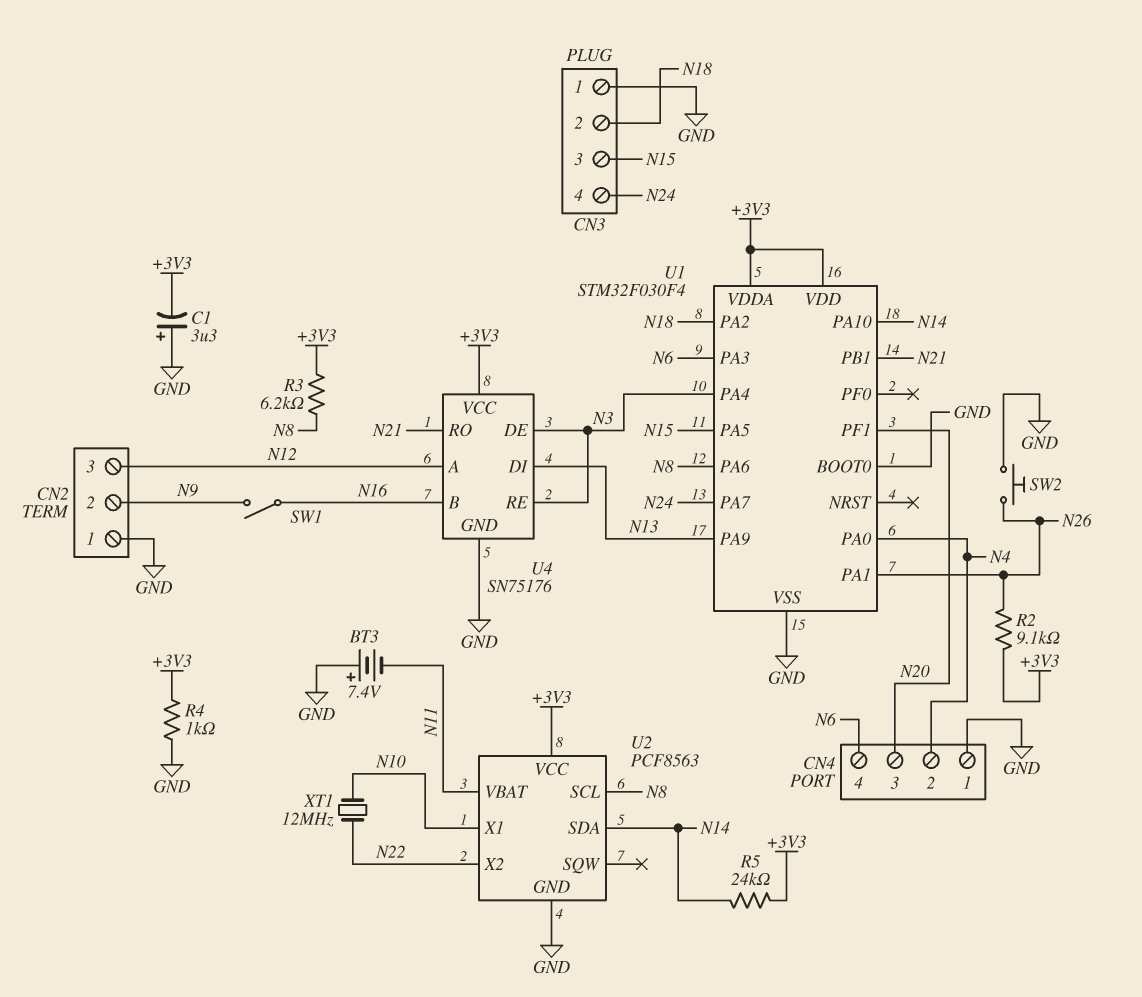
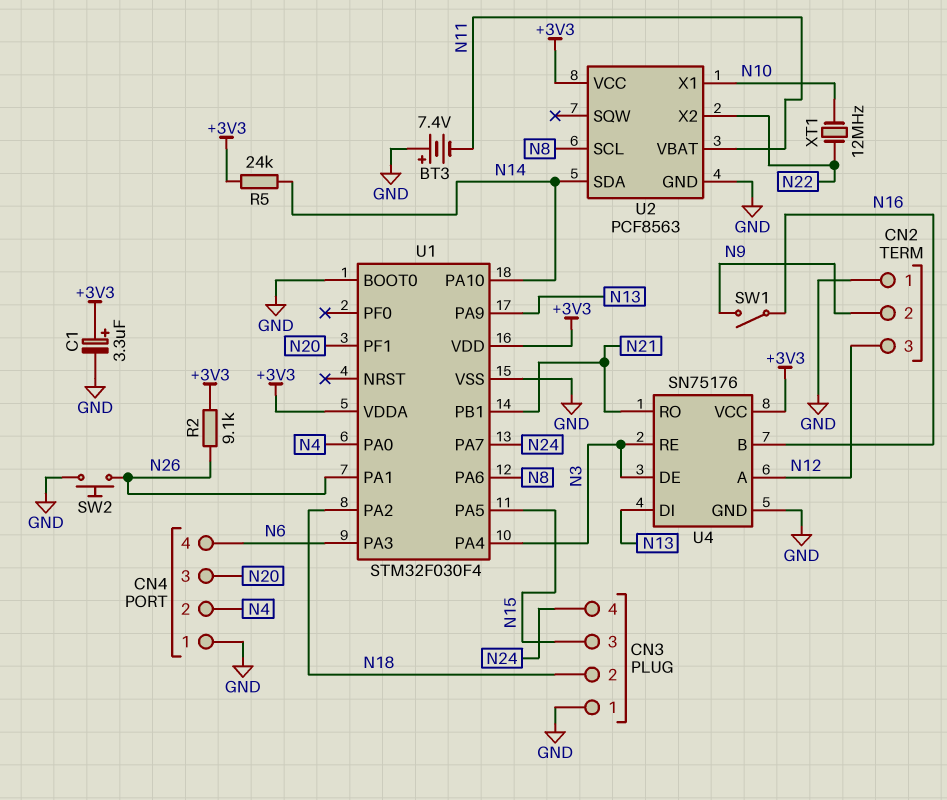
C1: 3.3uF (plus GND, minus +3V3) -> 3.3uF (plus +3V3, minus GND)
R3: 6.2k (+3V3, N8) -> none
R4: 1k (+3V3, GND) -> none

